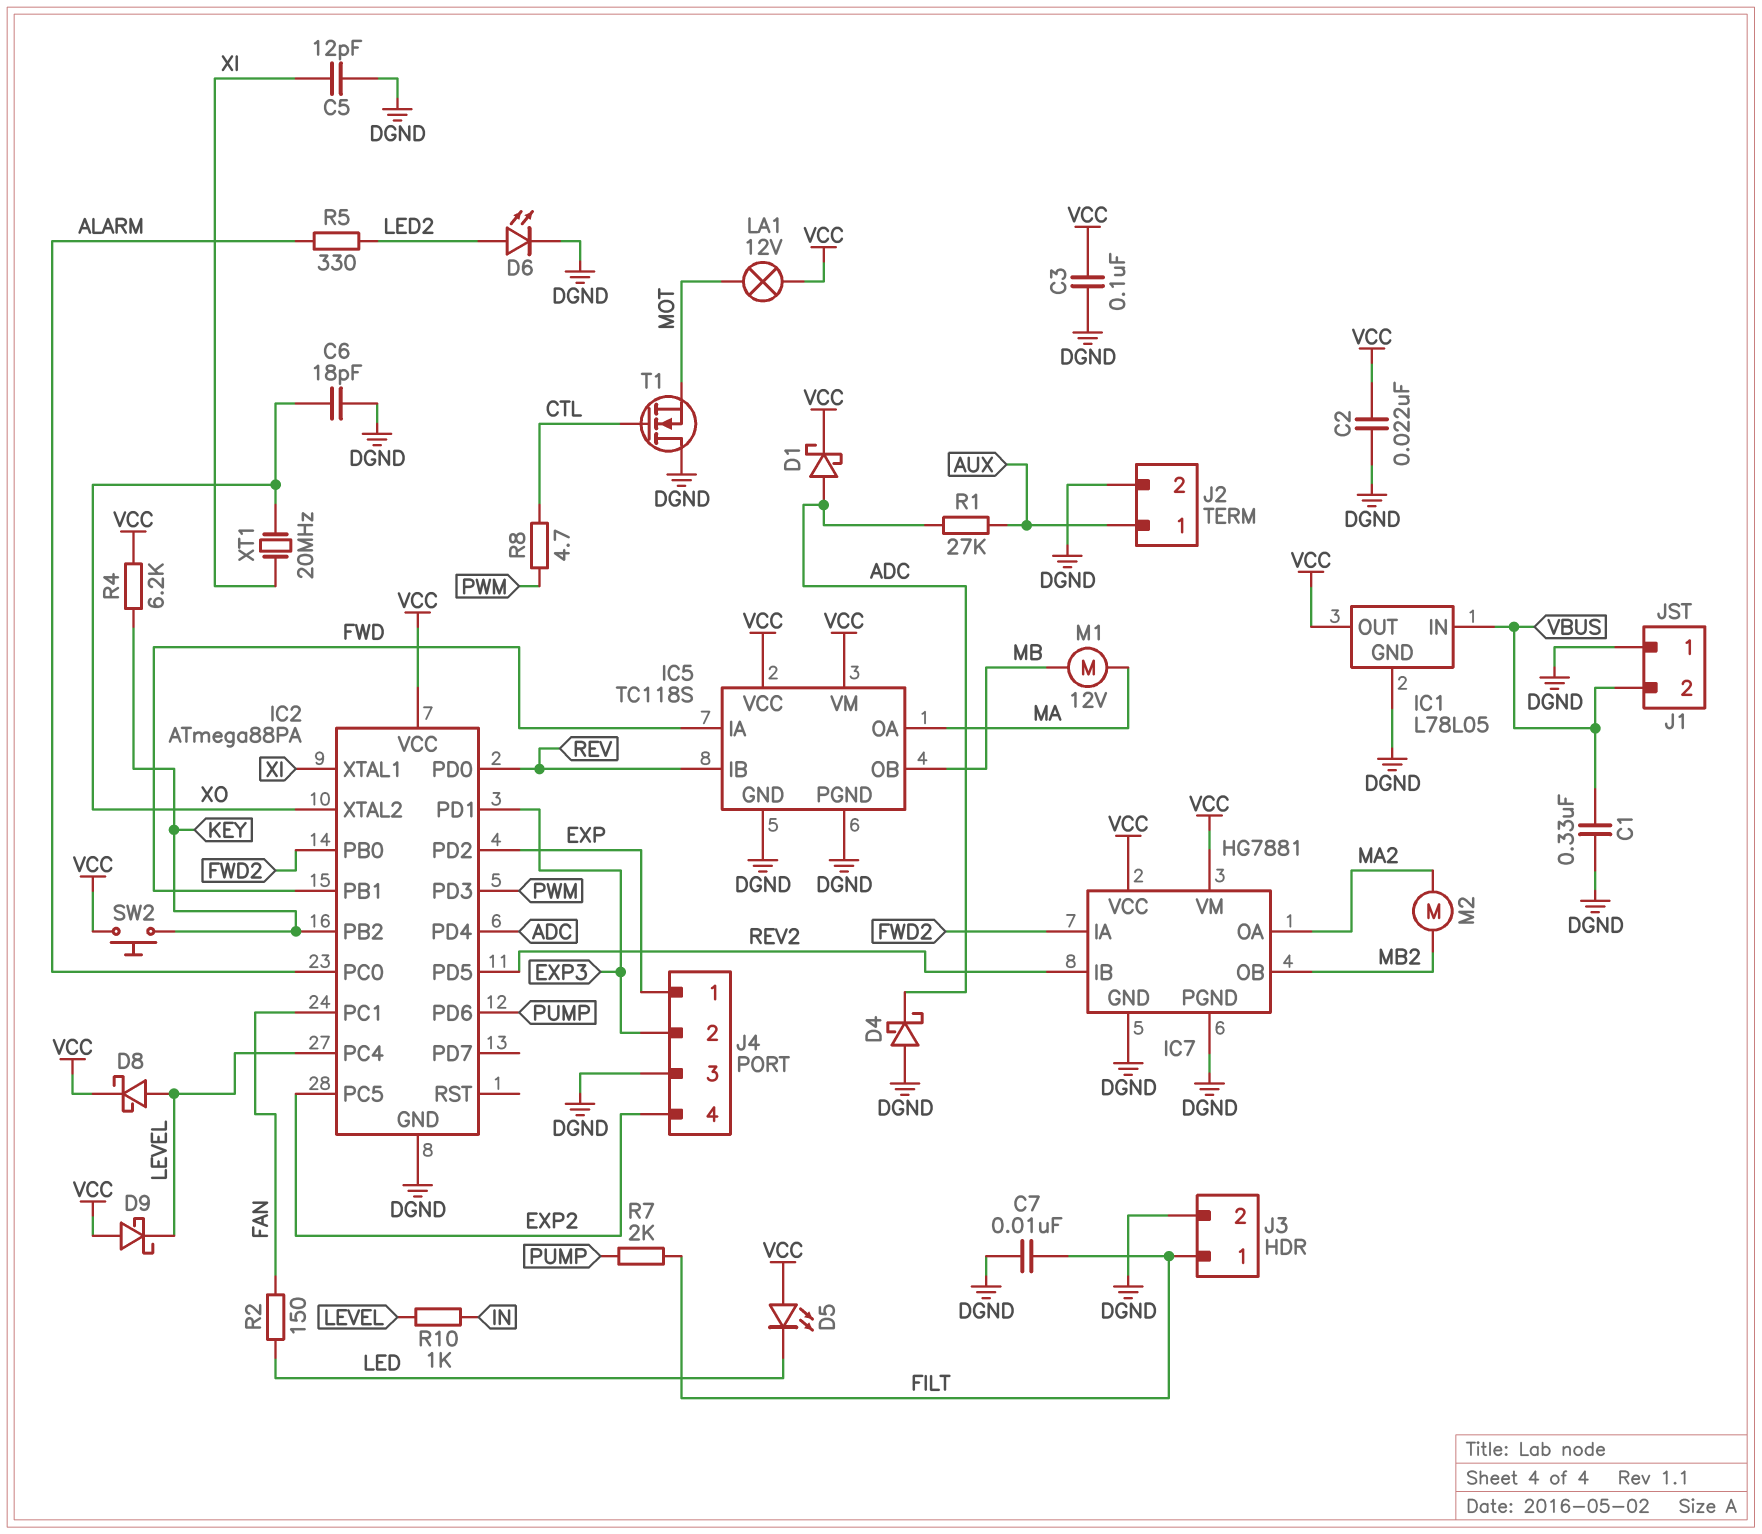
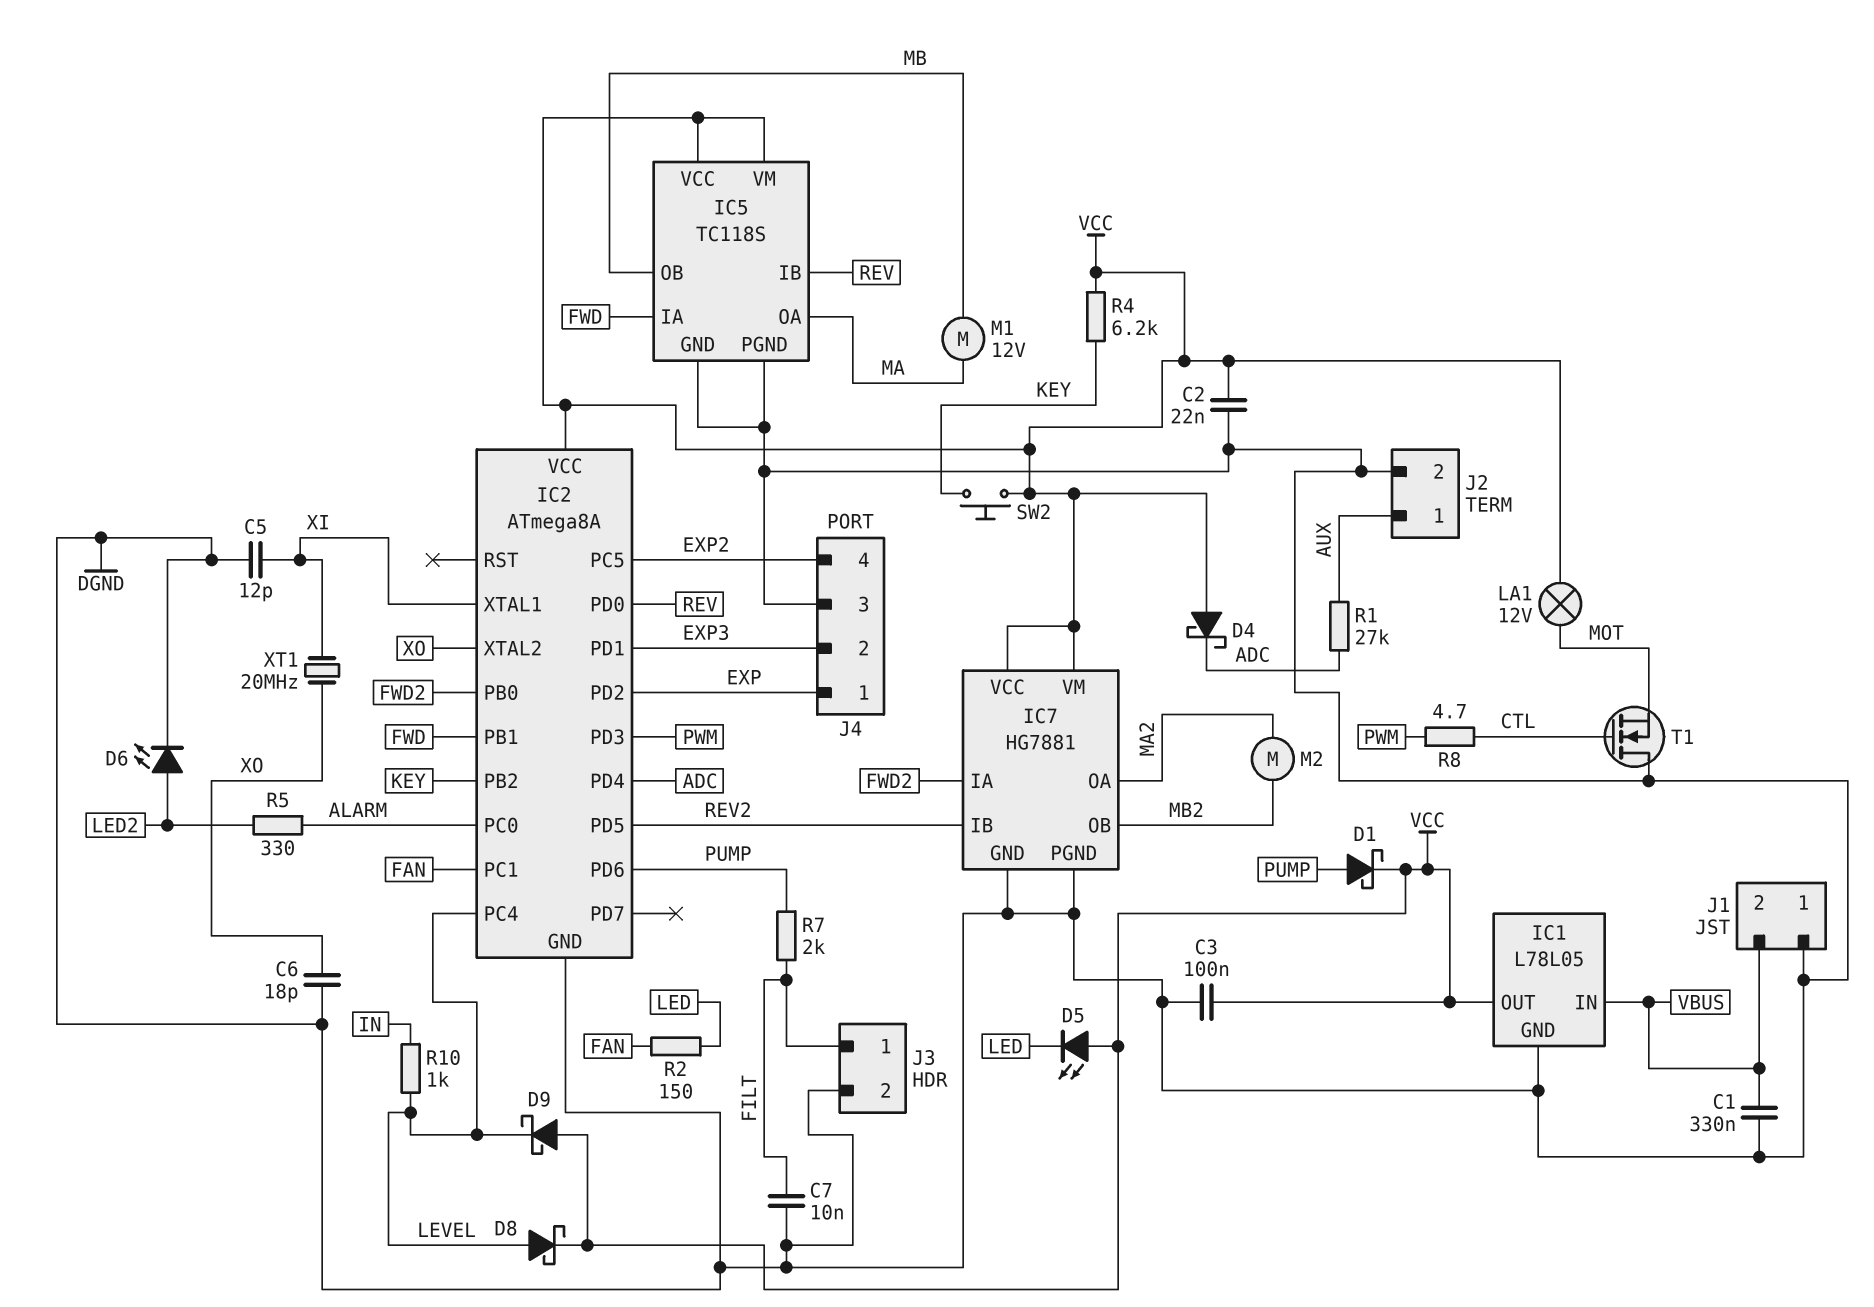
D1: schottky (A ADC, K VCC) -> schottky (A PUMP, K VCC)
D4: schottky (A DGND, K ADC) -> schottky (A VCC, K ADC)
IC2: ATmega88PA -> ATmega8A

